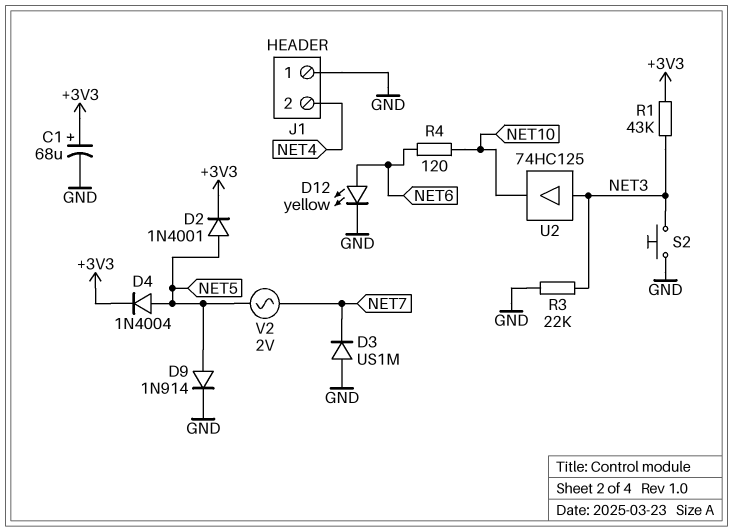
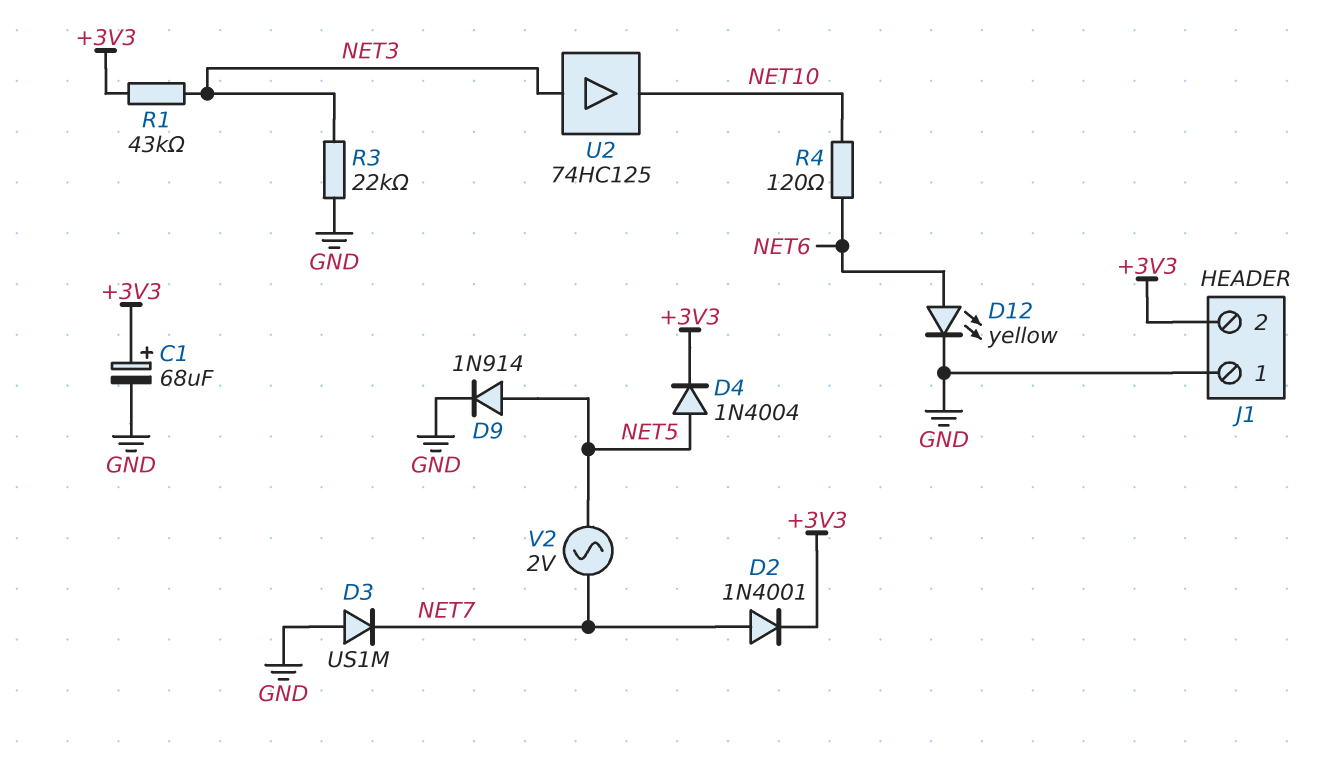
D2: diode 1N4001 (A NET5, K +3V3) -> diode 1N4001 (A NET7, K +3V3)
J1 pin 2: NET4 -> +3V3
S2: button (GND, NET3) -> none

